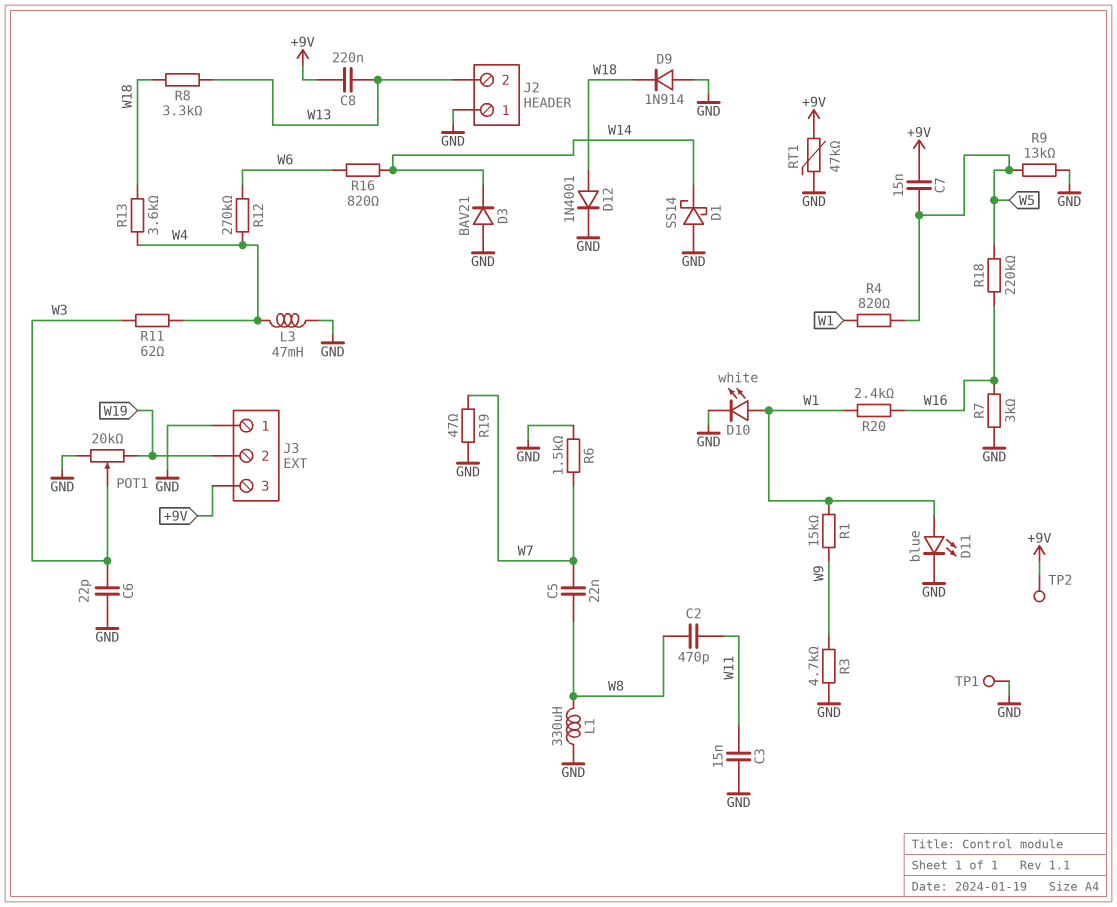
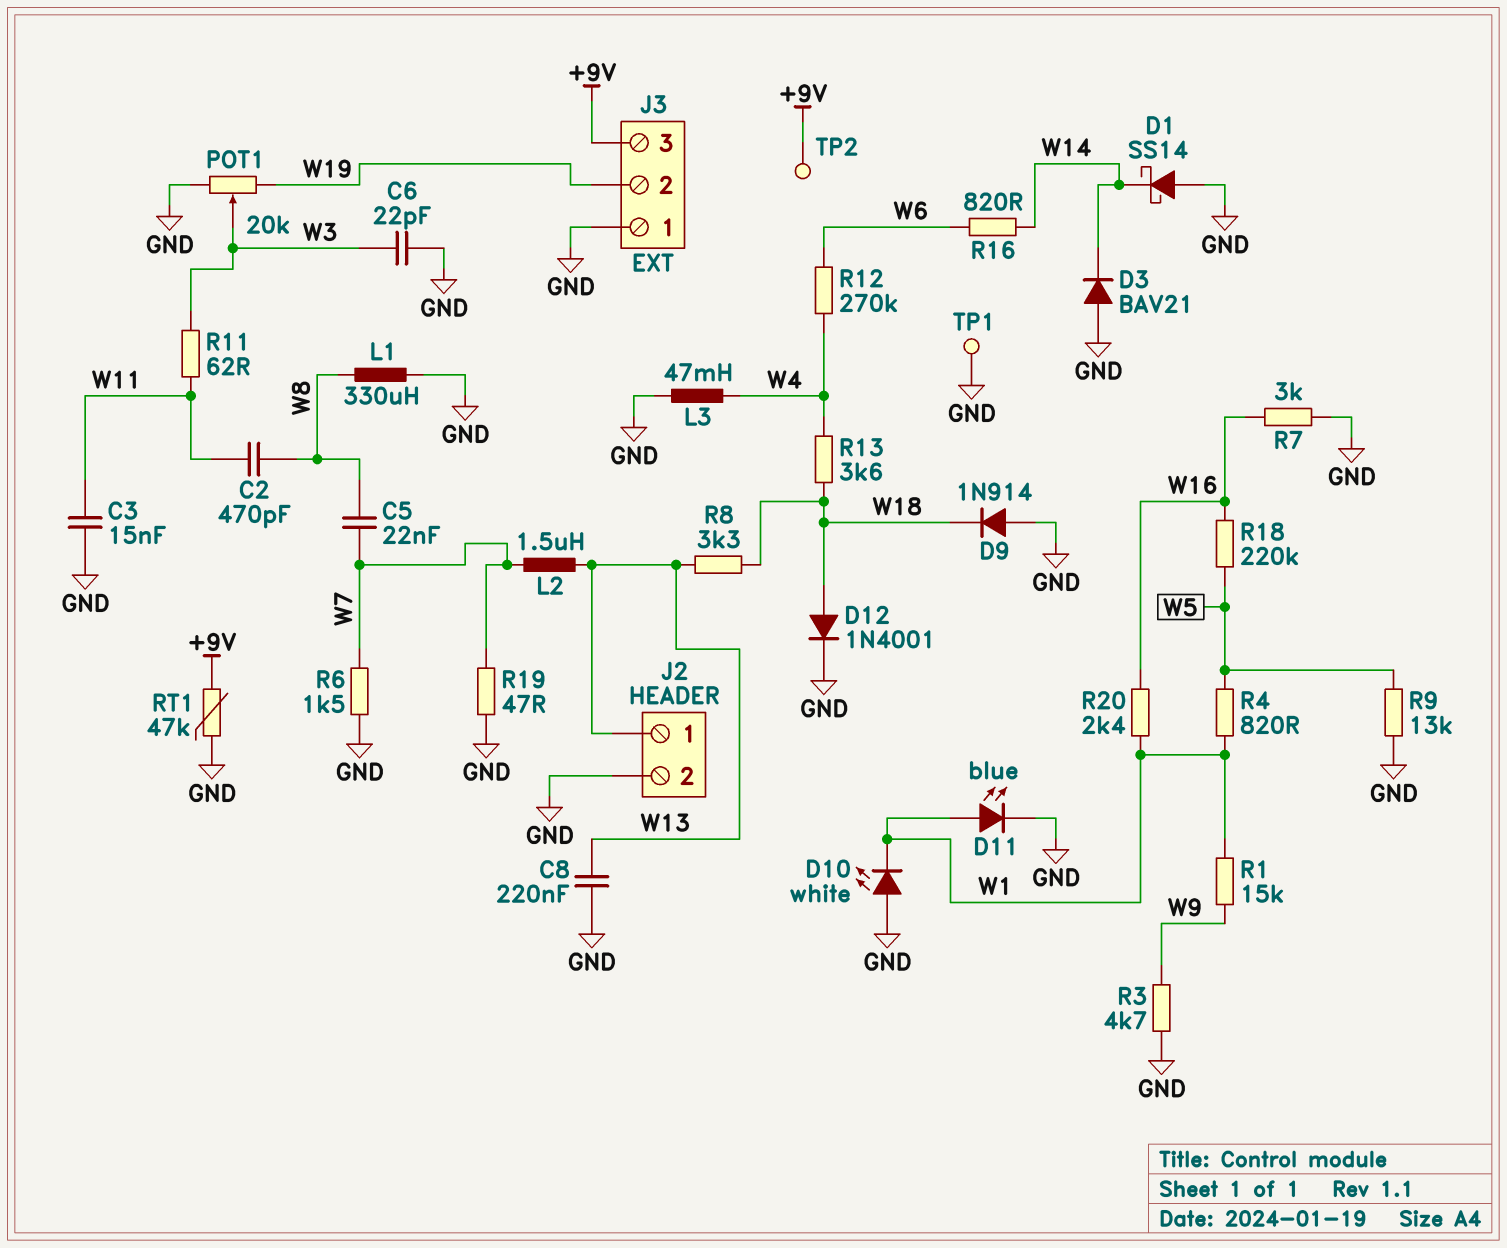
C7: 15nF (+9V, W5) -> none
C8: 220nF (+9V, W13) -> 220nF (GND, W13)
D10: LED white (A W1, K GND) -> LED white (A GND, K W1)
J2 pin 1: GND -> W13
J2 pin 2: W13 -> GND
L2: none -> 1.5uH (W7, W13)
R11: 62 (W3, W4) -> 62 (W3, W11)

